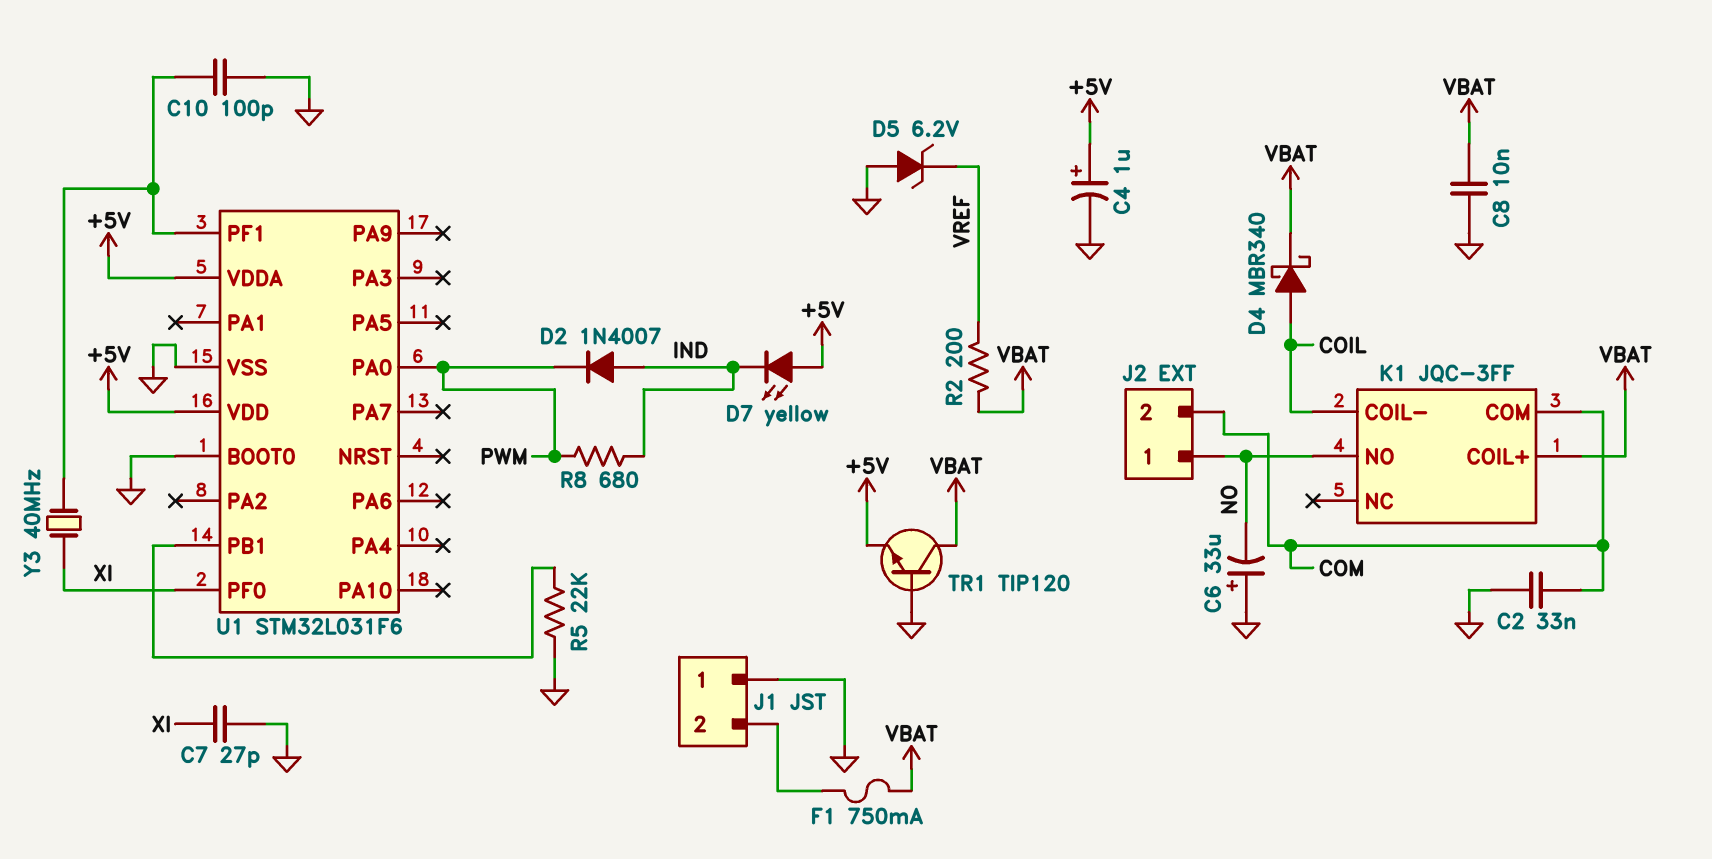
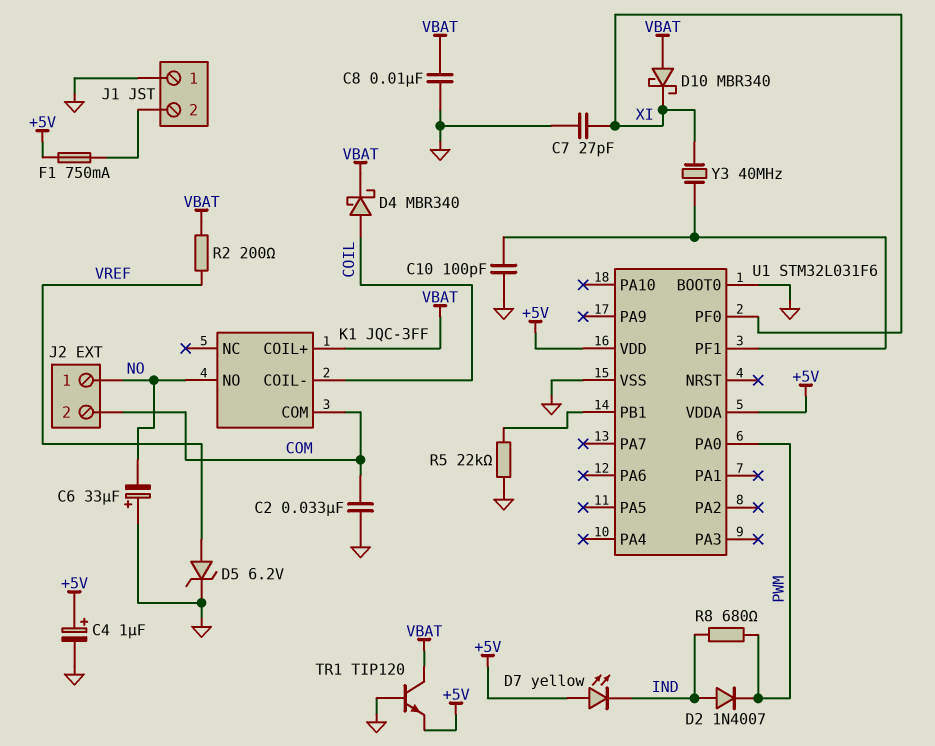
D5: zener 6.2V (A GND, K VREF) -> zener 6.2V (A VREF, K GND)
D10: none -> schottky MBR340 (A VBAT, K XI)
F1: 750mA (J1/2, VBAT) -> 750mA (+5V, J1/2)

